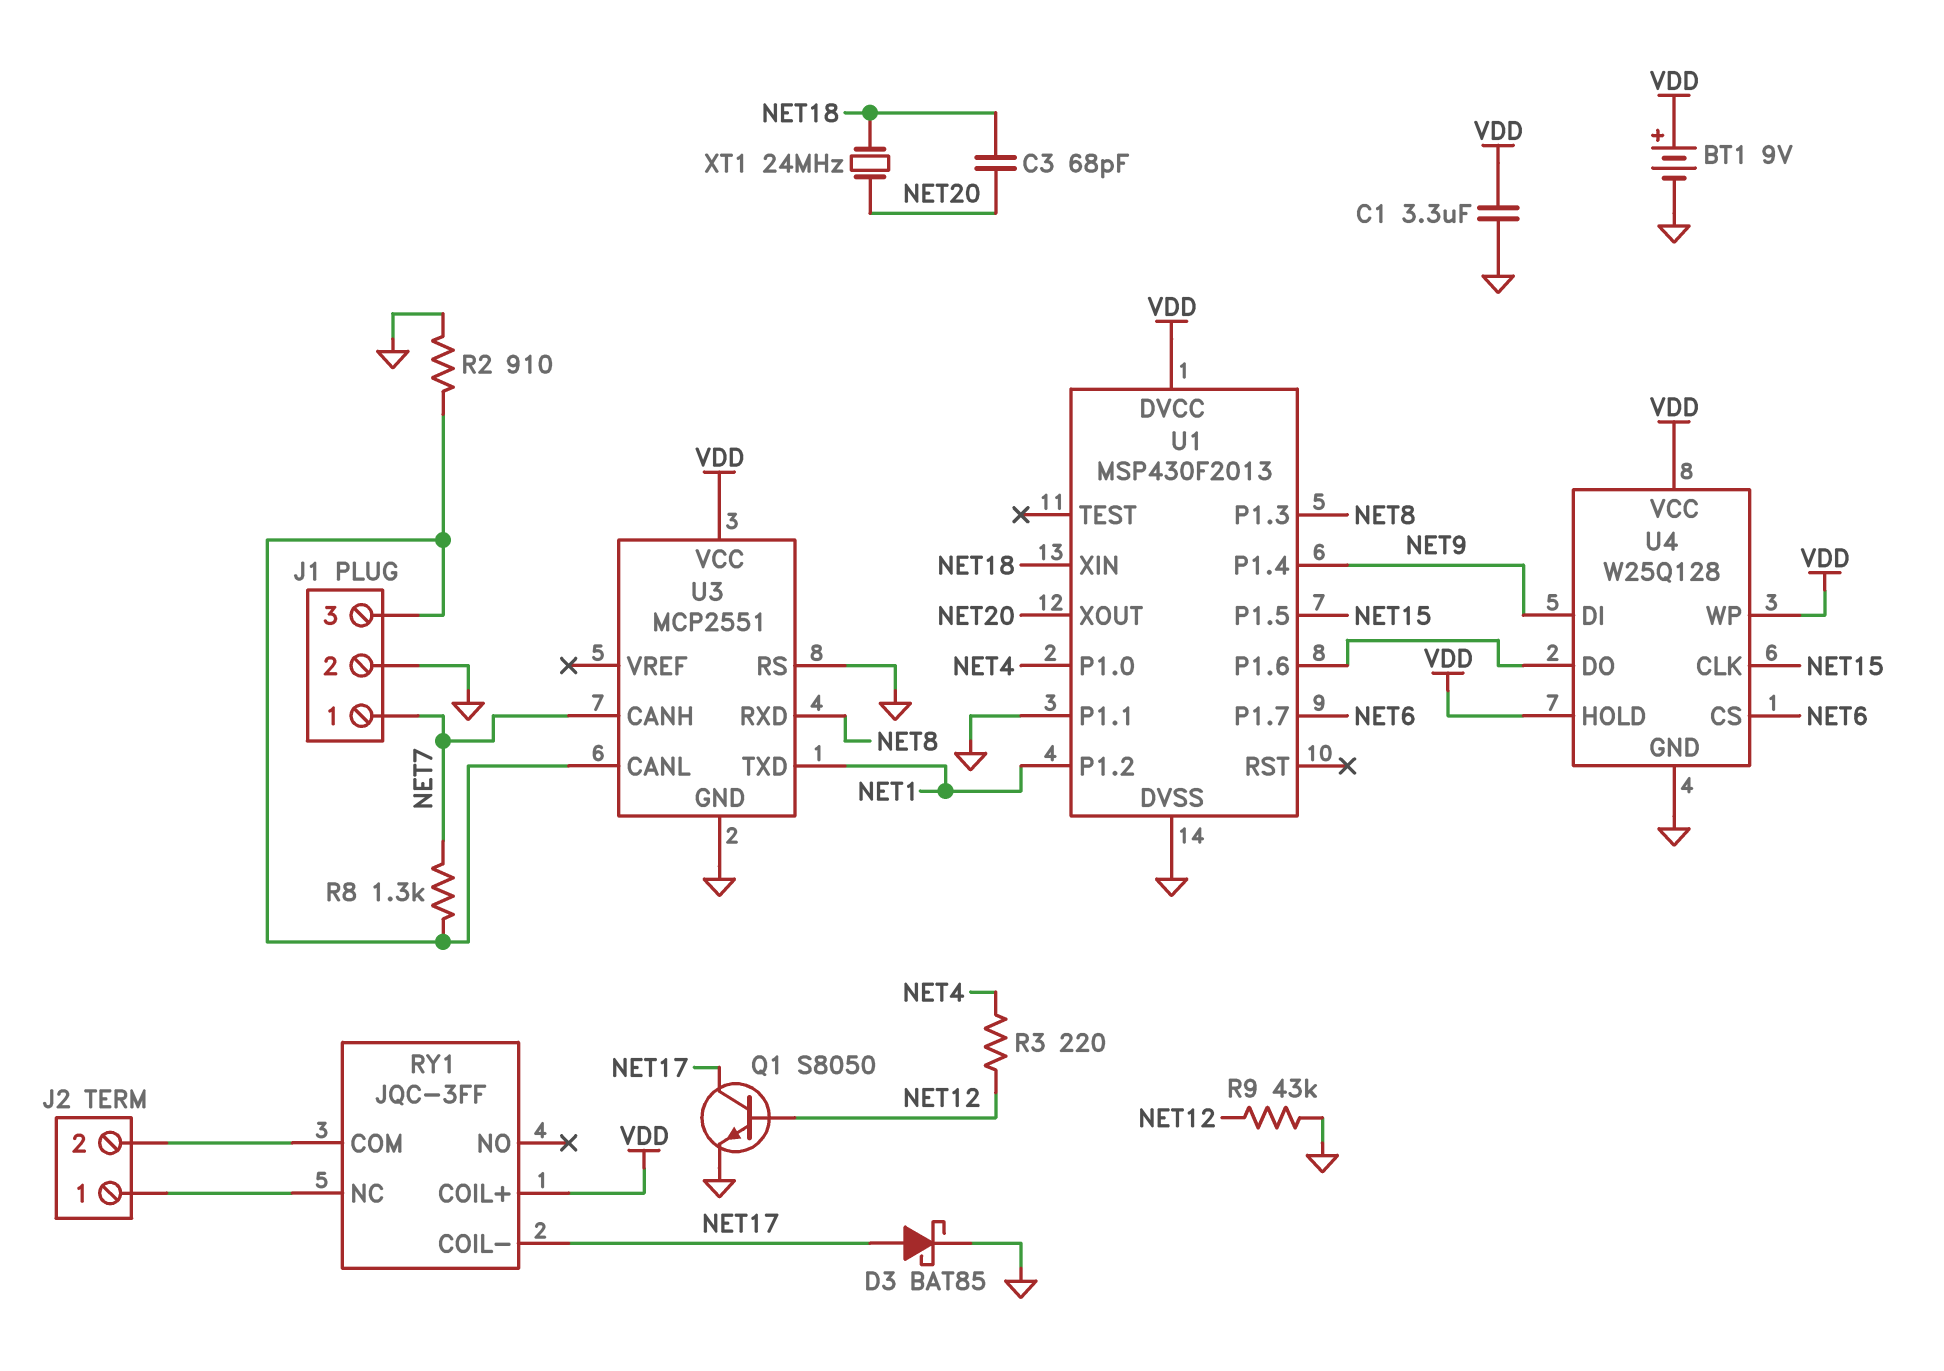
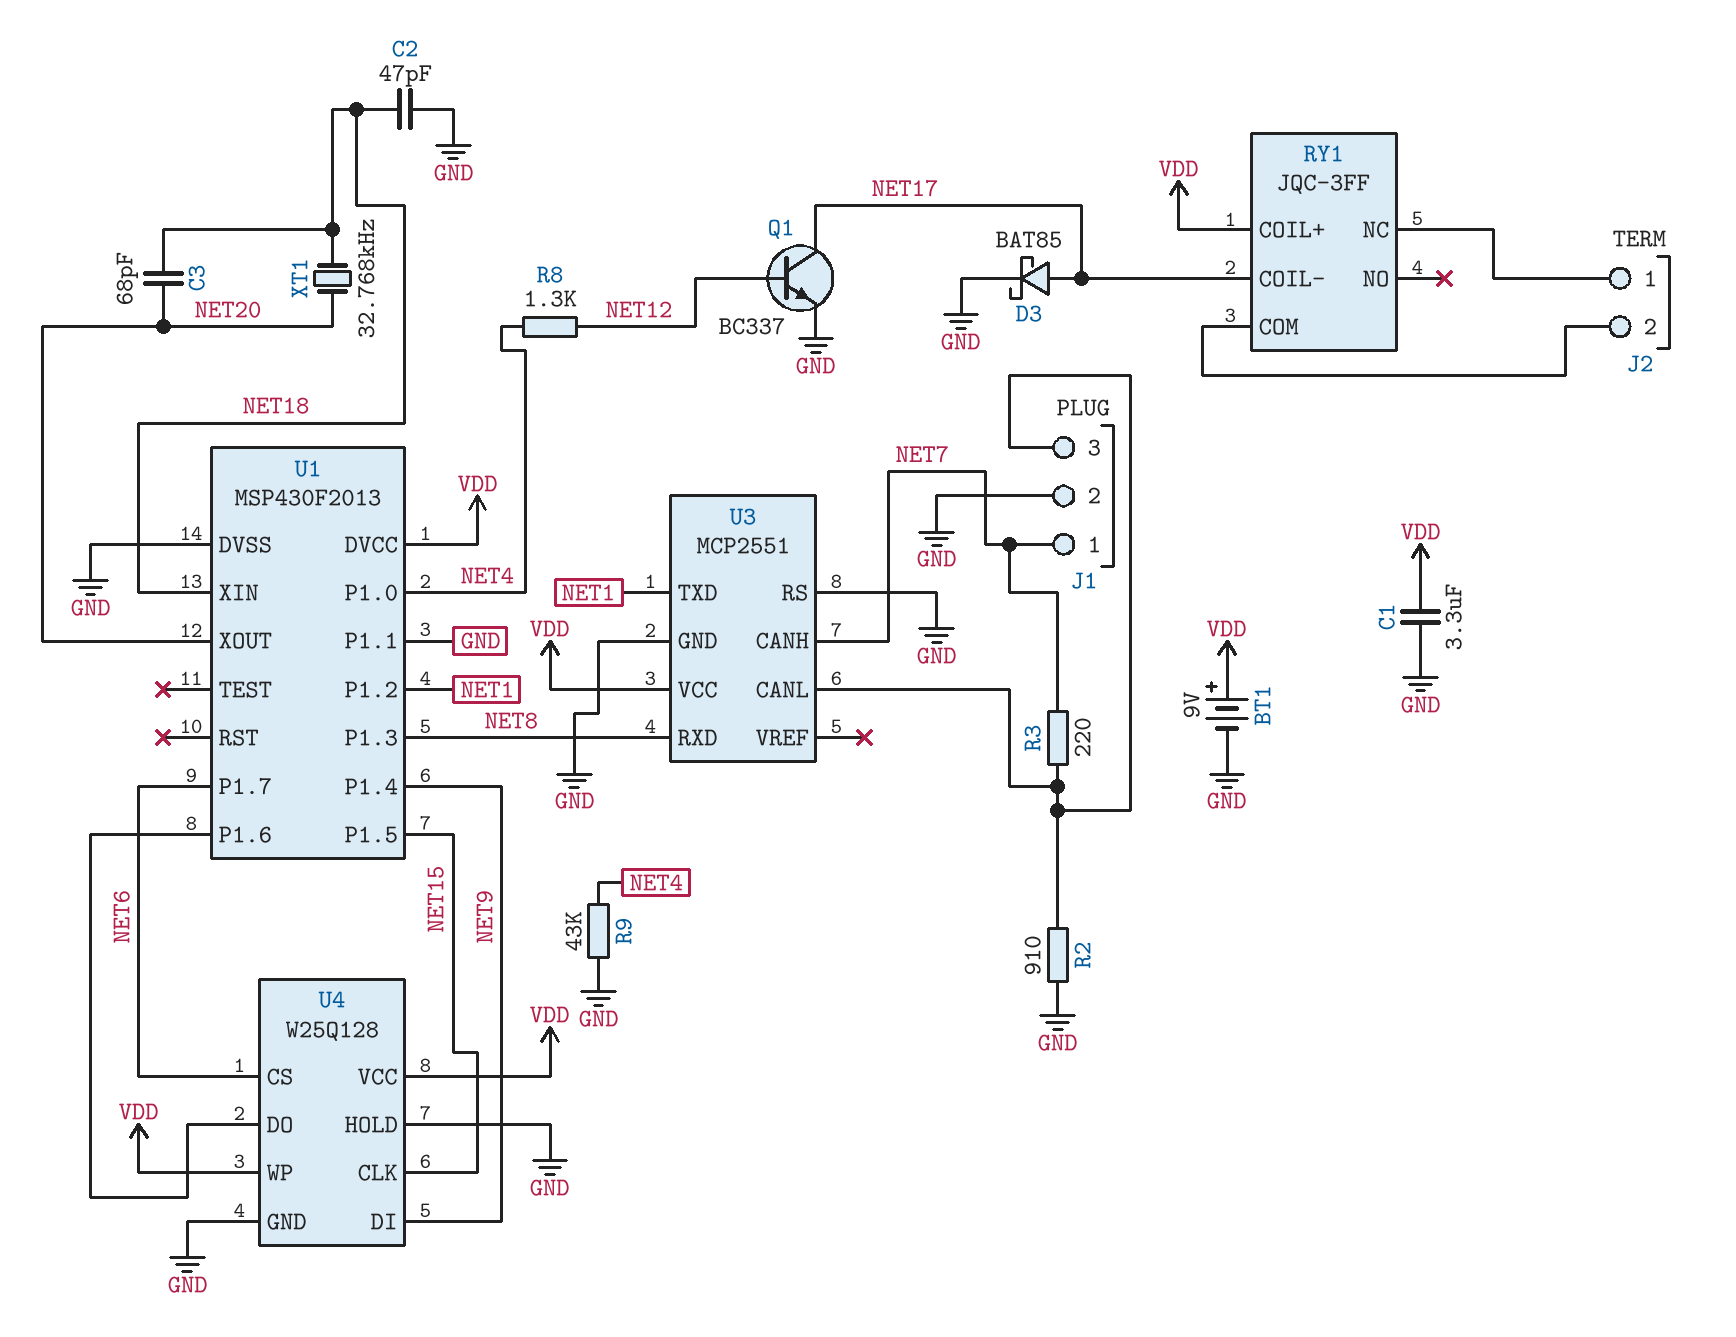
C2: none -> 47pF (GND, NET18)
Q1: NPN S8050 (B NET12, C NET17, E GND) -> NPN BC337 (B NET12, C NET17, E GND)
R3: 220 (NET4, NET12) -> 220 (J1/3, NET7)
R8: 1.3k (J1/3, NET7) -> 1.3k (NET4, NET12)
R9: 43k (GND, NET12) -> 43k (GND, NET4)
U4 pin HOLD: VDD -> GND
XT1: 24MHz (NET18, NET20) -> 32.768kHz (NET18, NET20)

